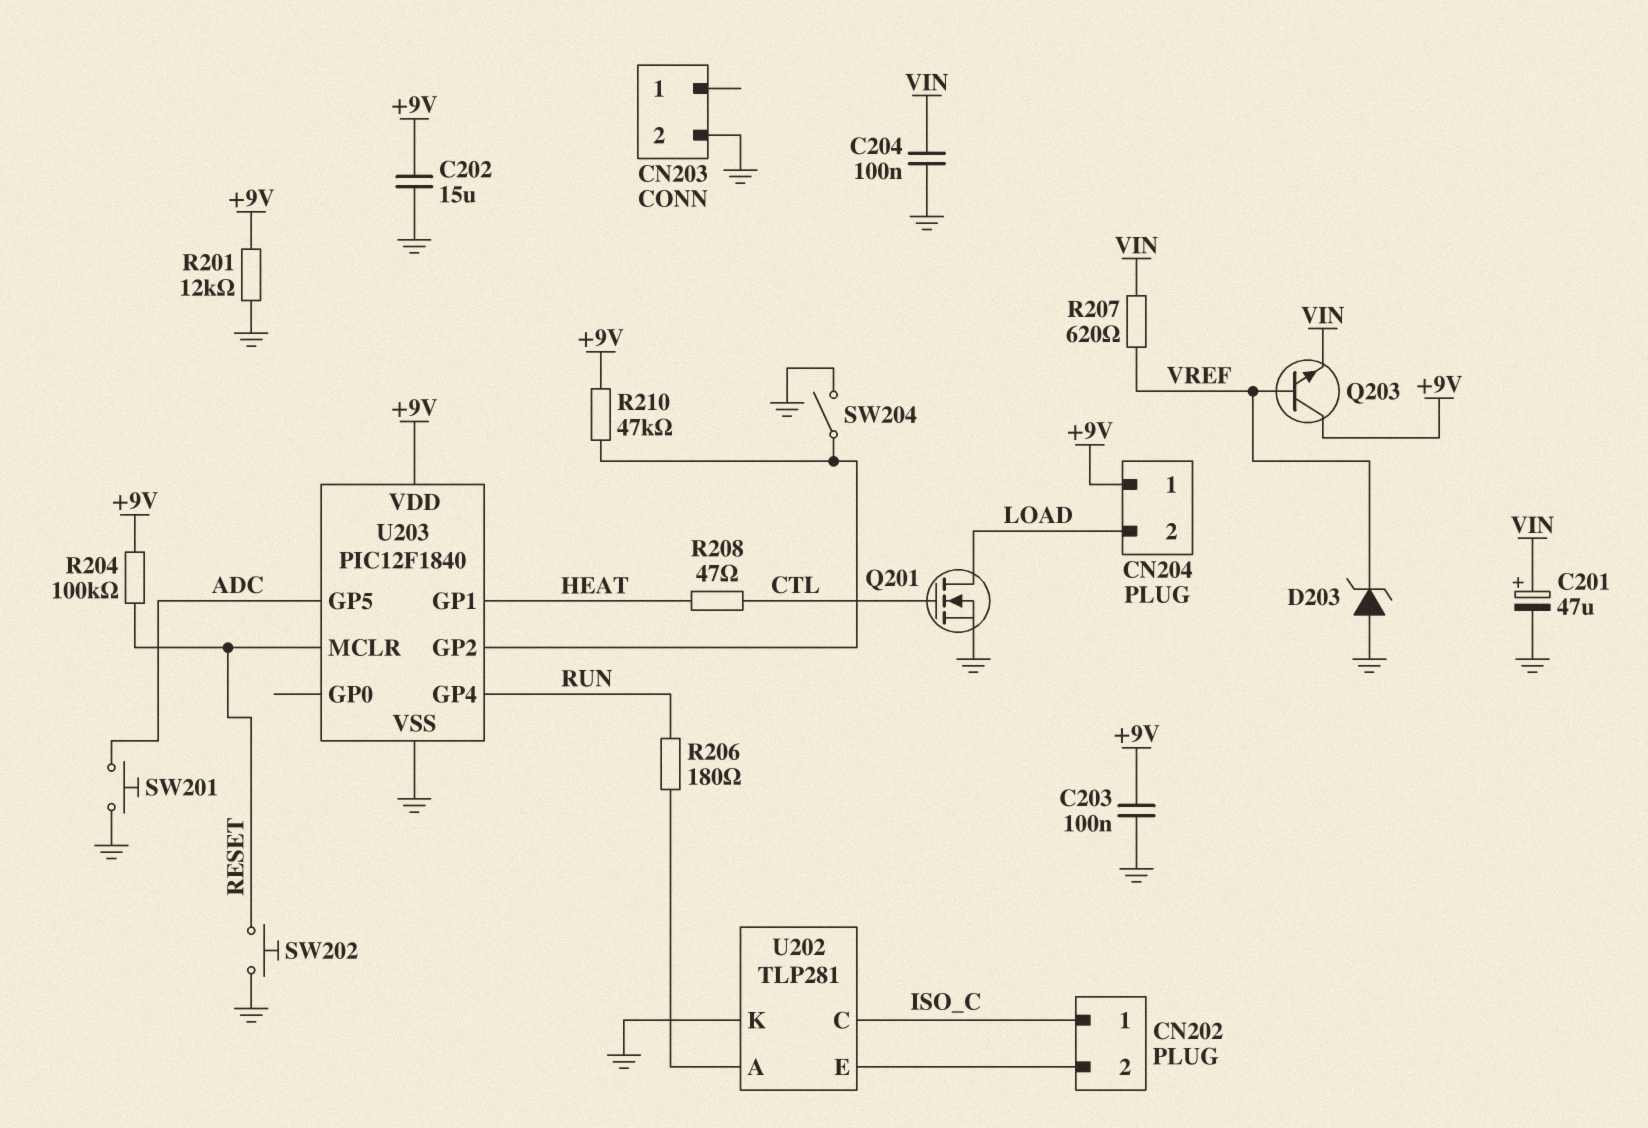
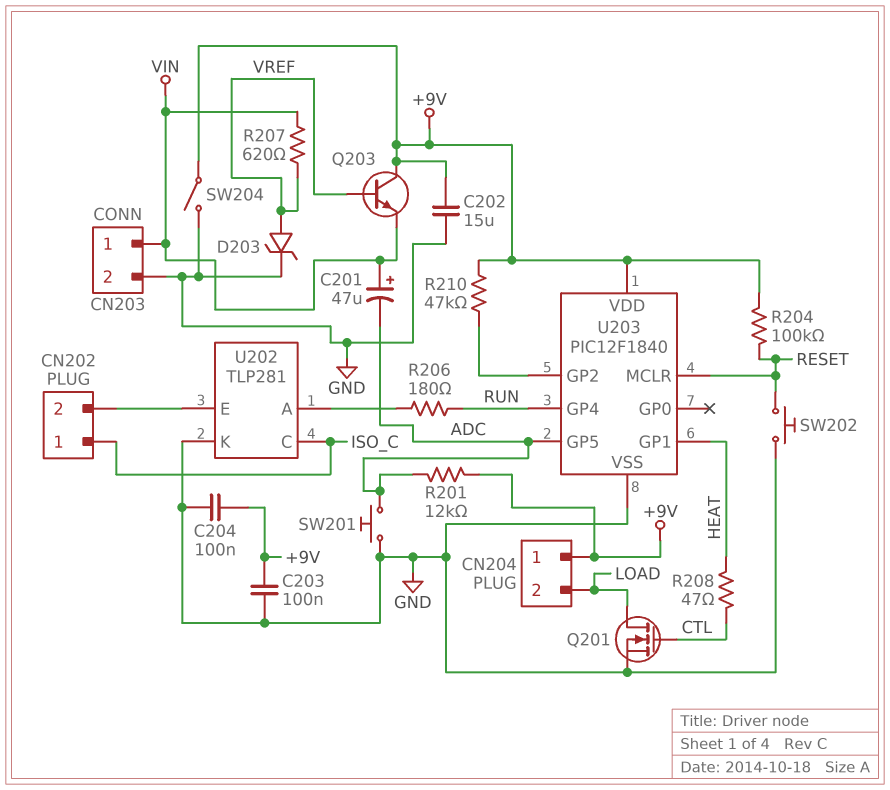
C201: 47uF (plus VIN, minus GND) -> 47uF (plus VIN, minus ADC)
C204: 100nF (GND, VIN) -> 100nF (+9V, GND)
CN203 pin 1: none -> VIN
D203: zener (A GND, K VREF) -> zener (A VREF, K GND)
R201: 12k (+9V, GND) -> 12k (+9V, ADC)
SW204: switch (GND, U203/GP2) -> switch (+9V, GND)

